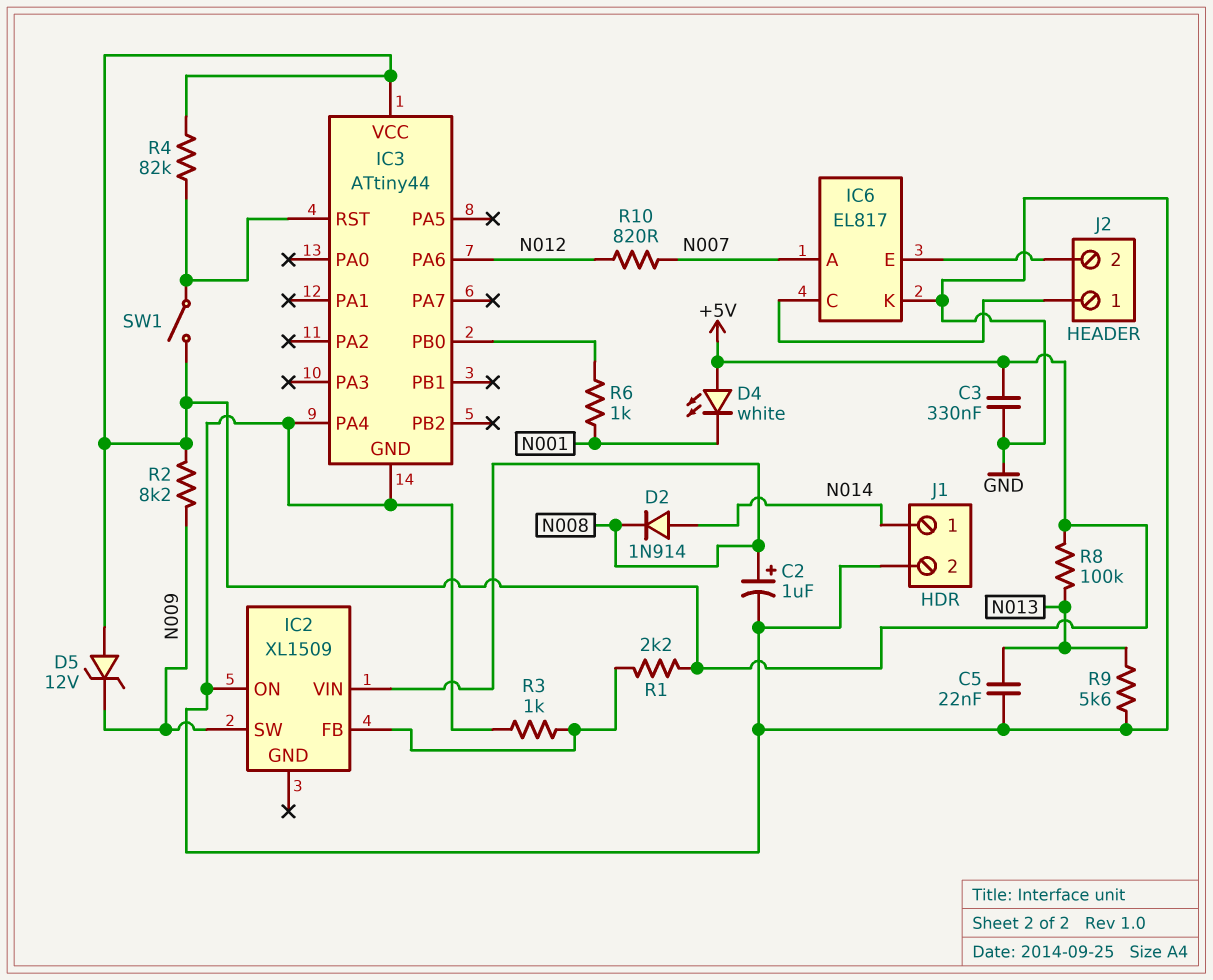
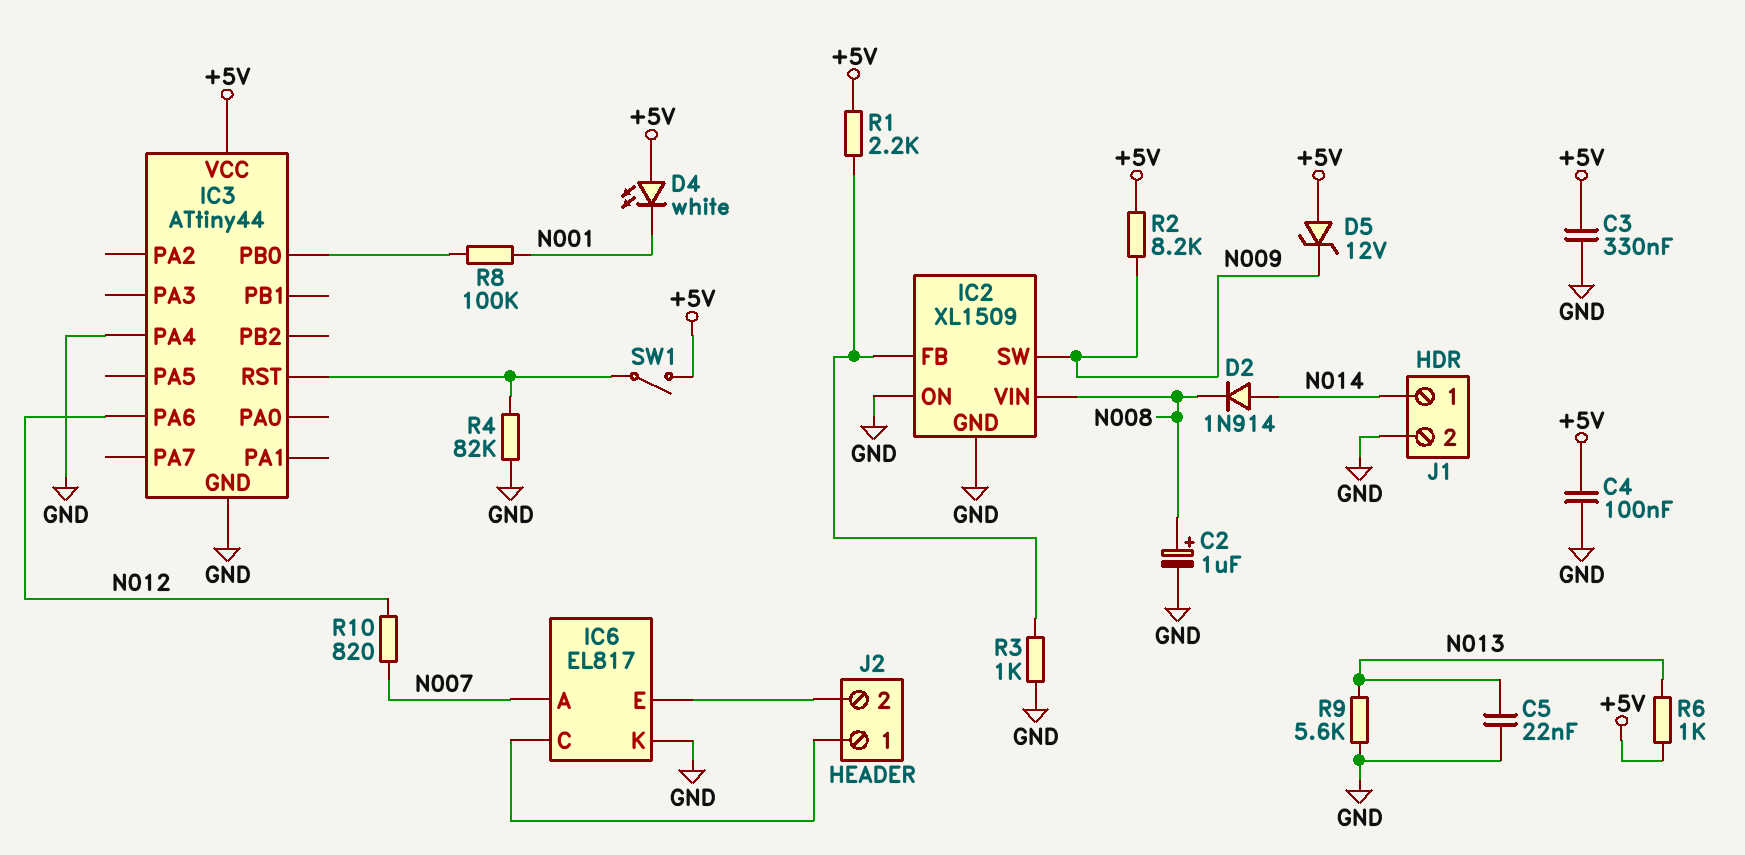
C4: none -> 100nF (+5V, GND)
IC2 pin GND: none -> GND
R4: 82k (+5V, IC3/RST) -> 82k (GND, IC3/RST)
R6: 1k (IC3/PB0, N001) -> 1k (+5V, N013)
R8: 100k (+5V, N013) -> 100k (IC3/PB0, N001)

